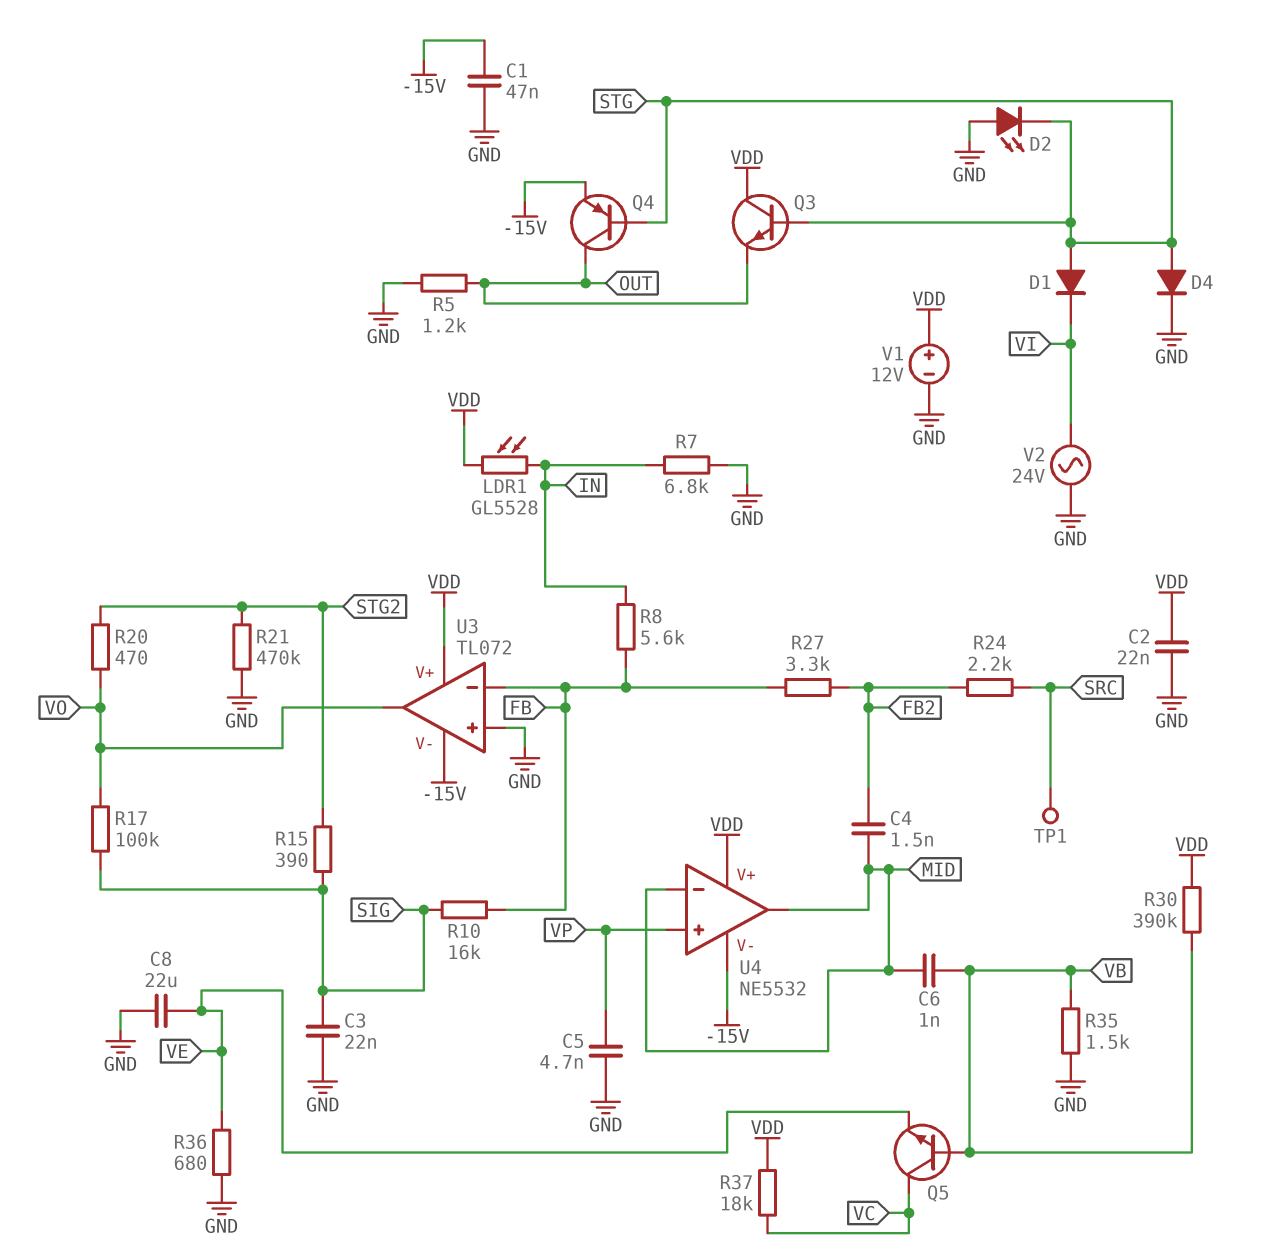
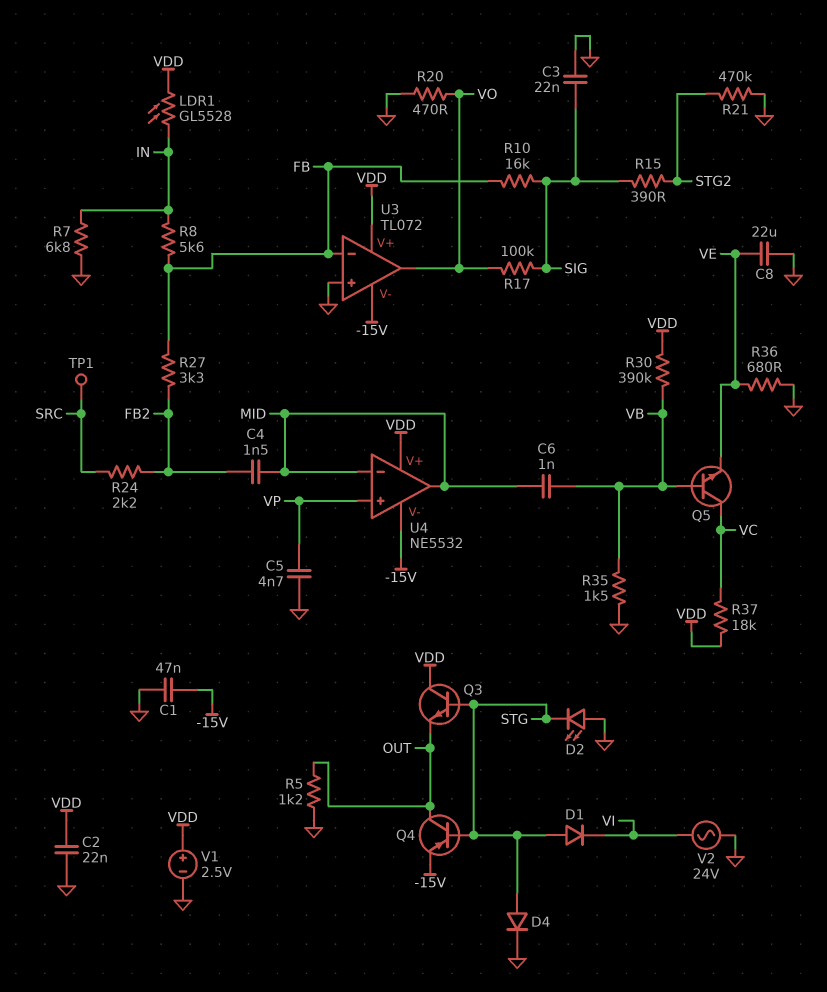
R20: 470 (STG2, VO) -> 470 (GND, VO)
V1: 12V (plus VDD, minus GND) -> 2.5V (plus VDD, minus GND)

